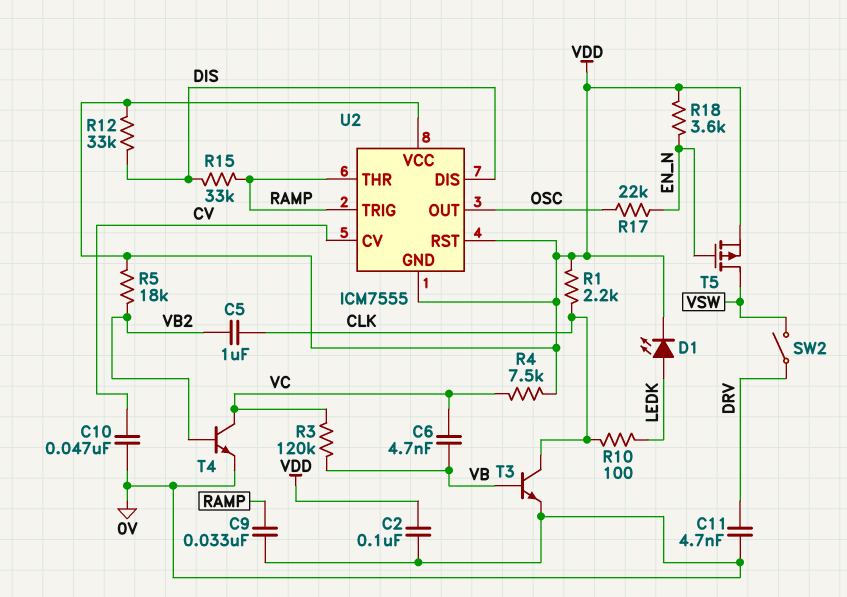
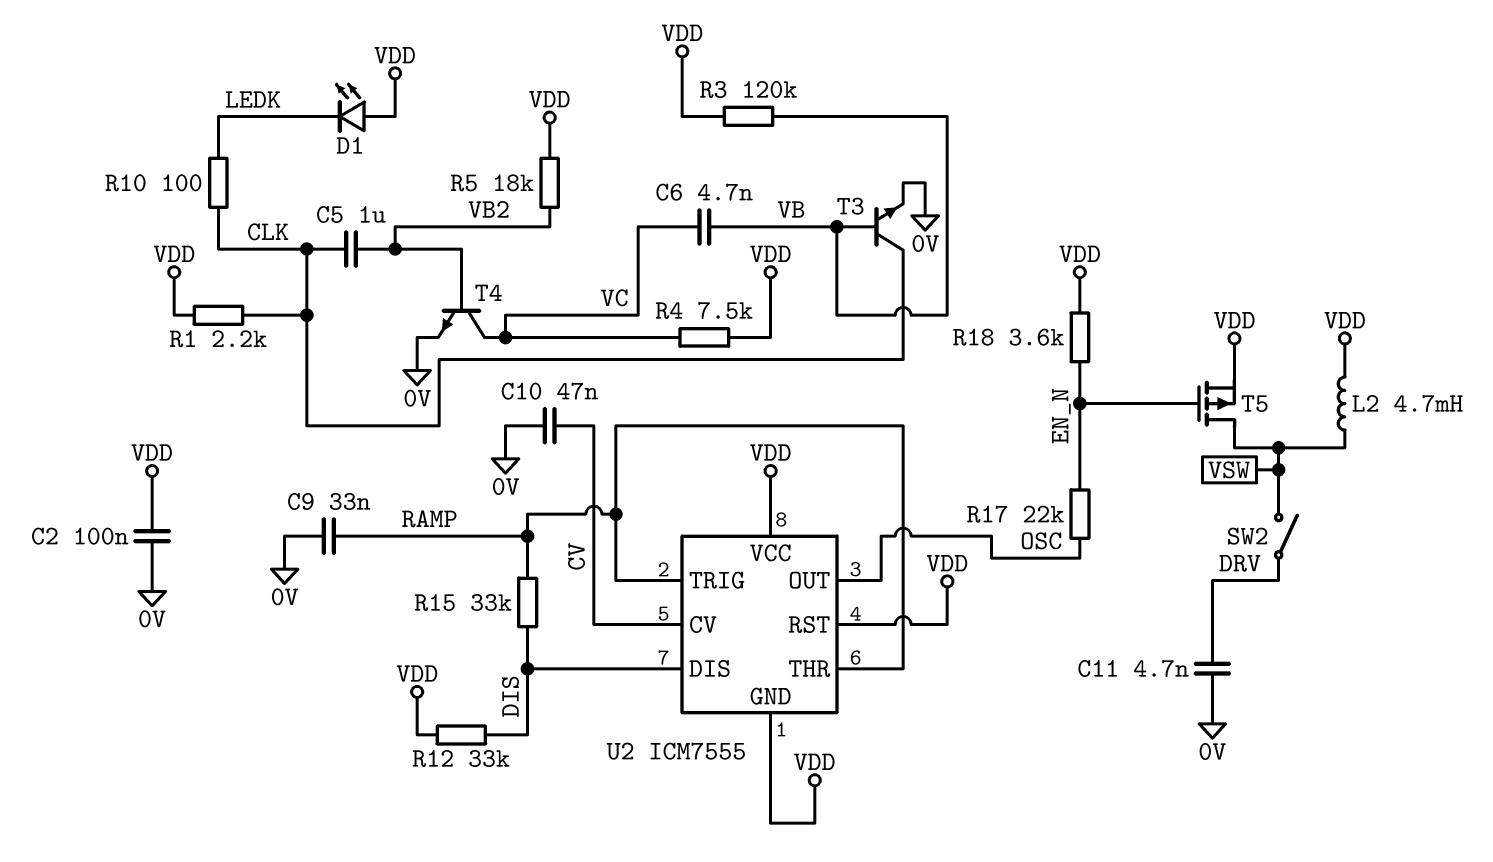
D1: LED (A LEDK, K VDD) -> LED (A VDD, K LEDK)
L2: none -> 4.7mH (VDD, VSW)
R3: 120k (VB, VC) -> 120k (VB, VDD)

